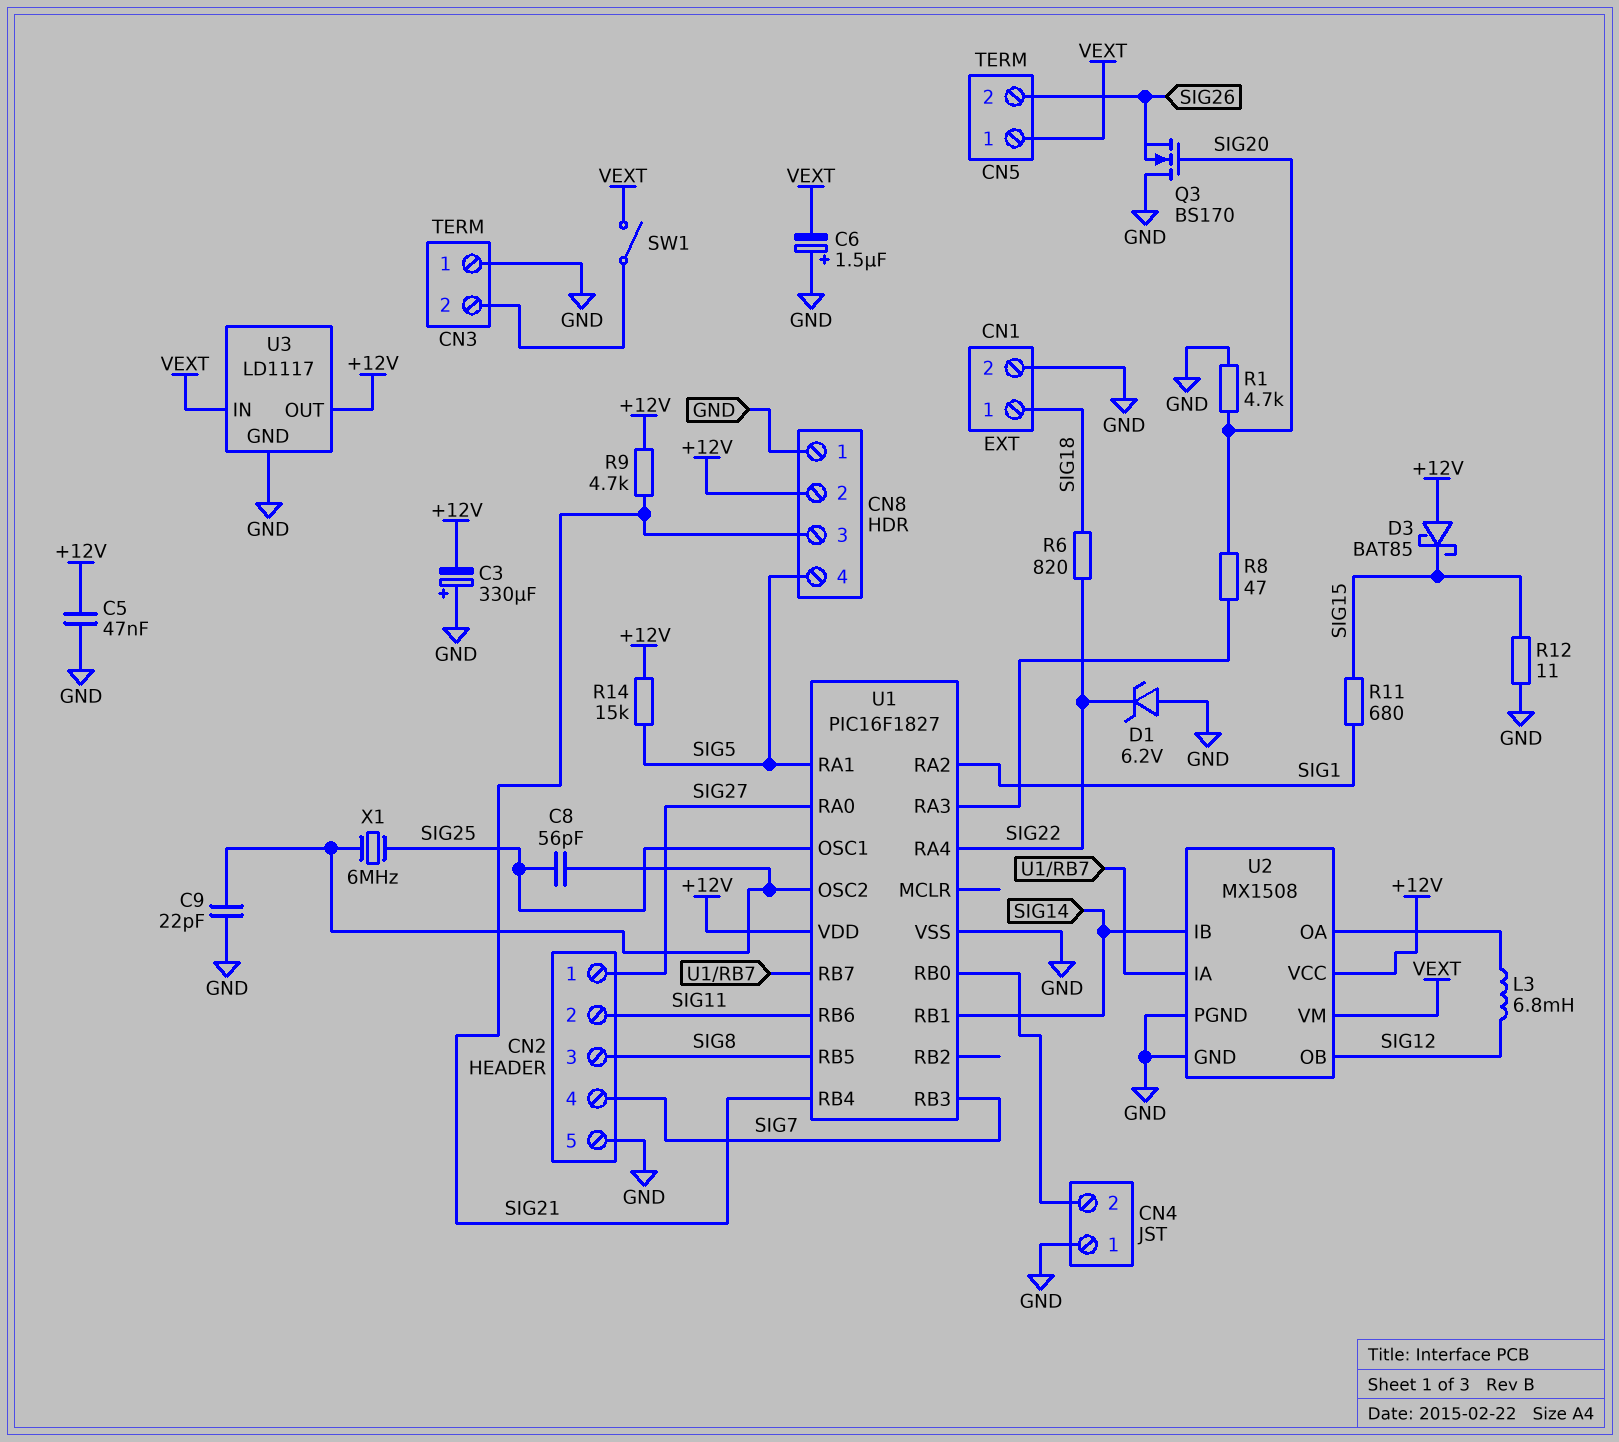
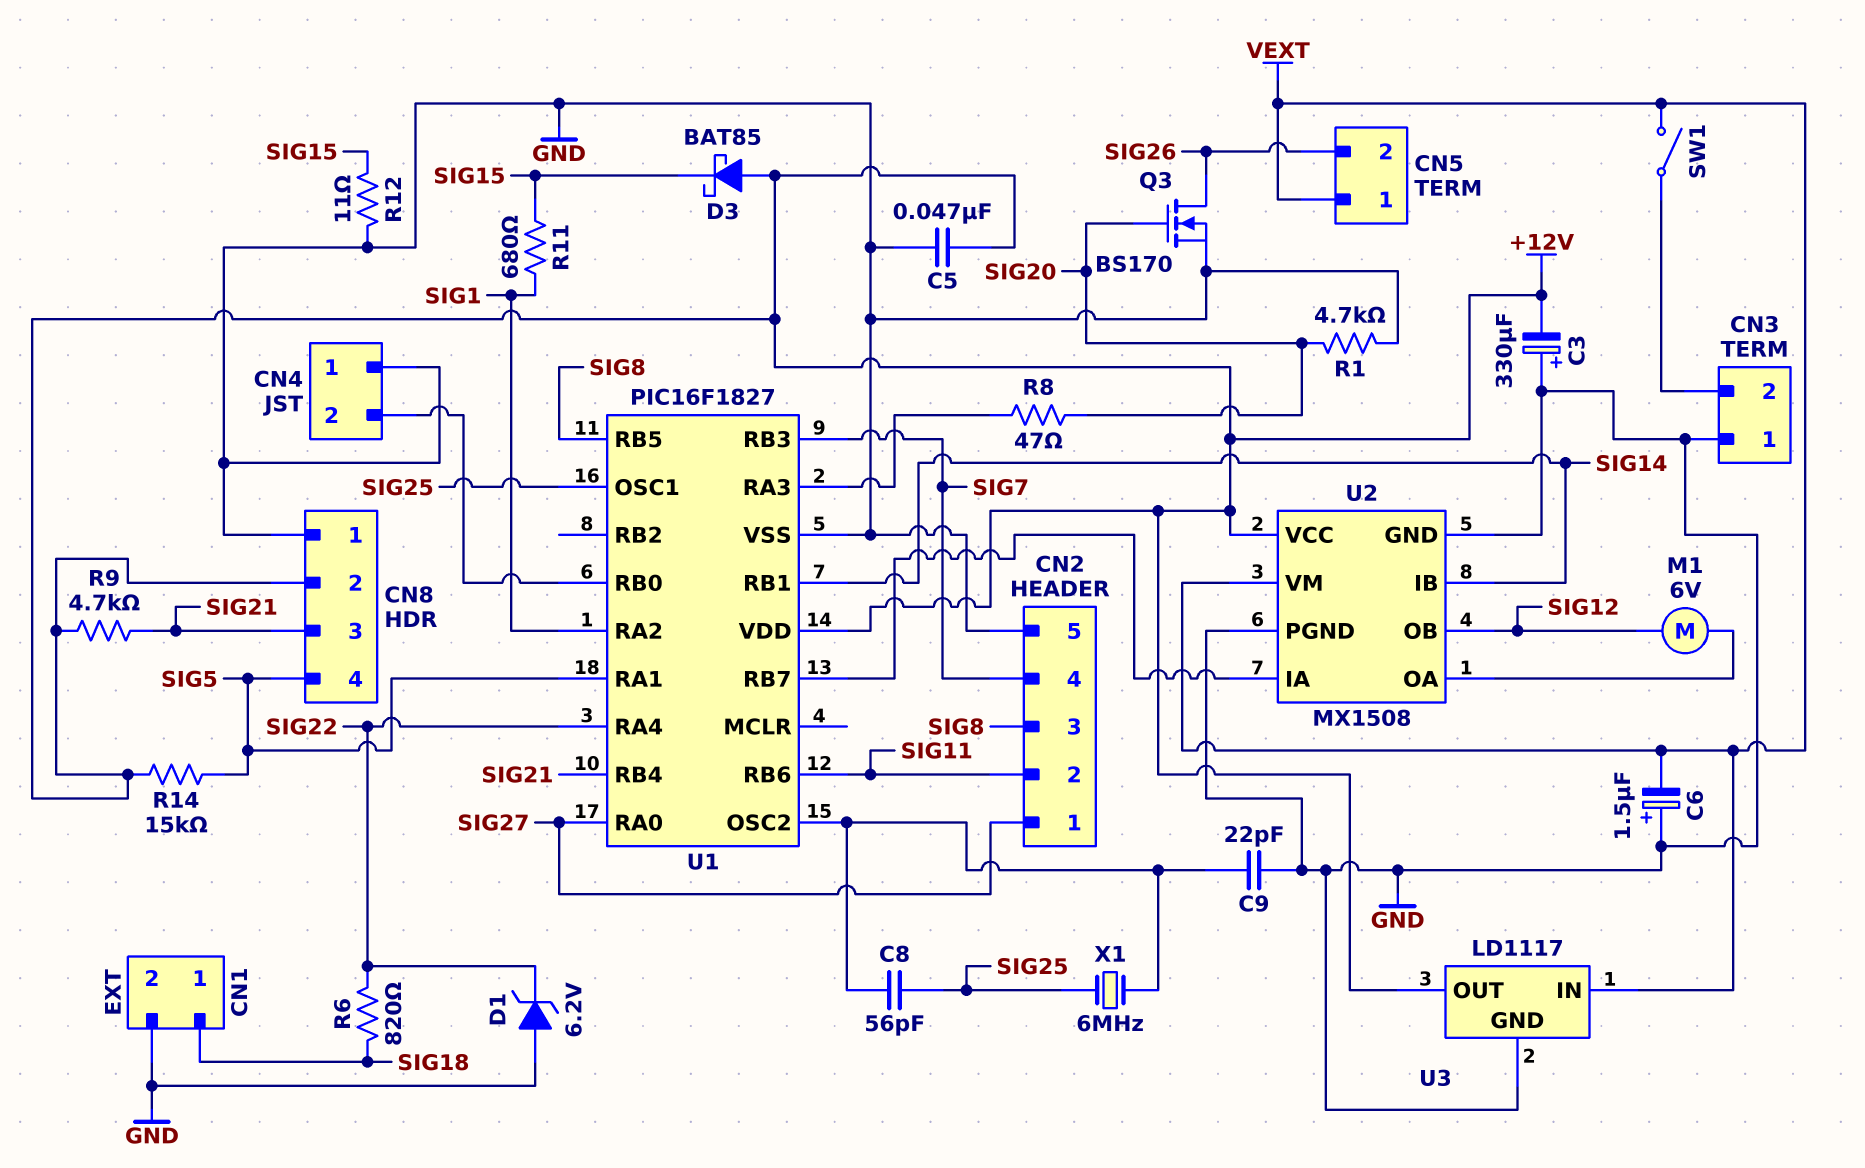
L3: 6.8mH (SIG12, U2/OA) -> none
M1: none -> motor 6V (SIG12, U2/OA)
Q3: NMOS BS170 (G SIG20, D GND, S SIG26) -> NMOS BS170 (G SIG20, D SIG26, S GND)

